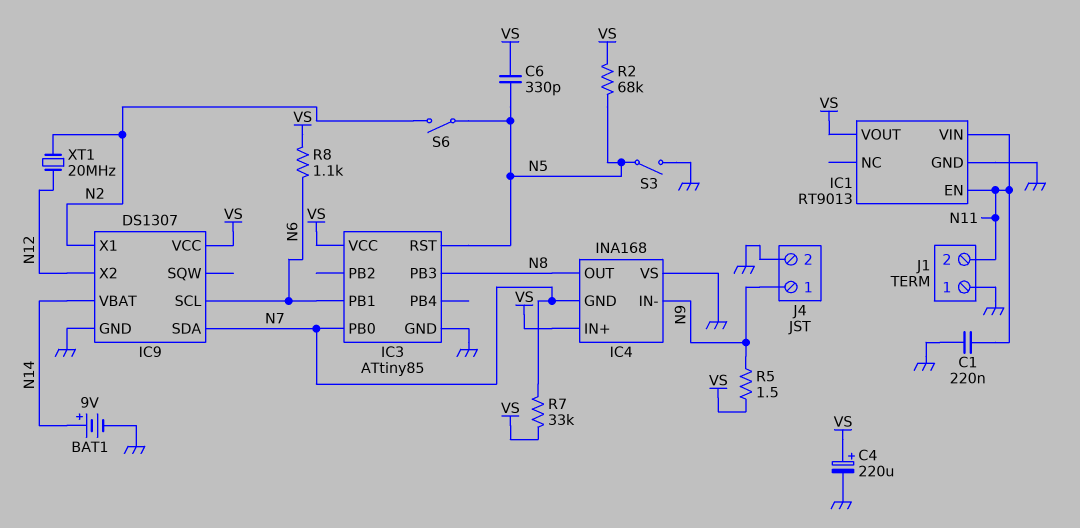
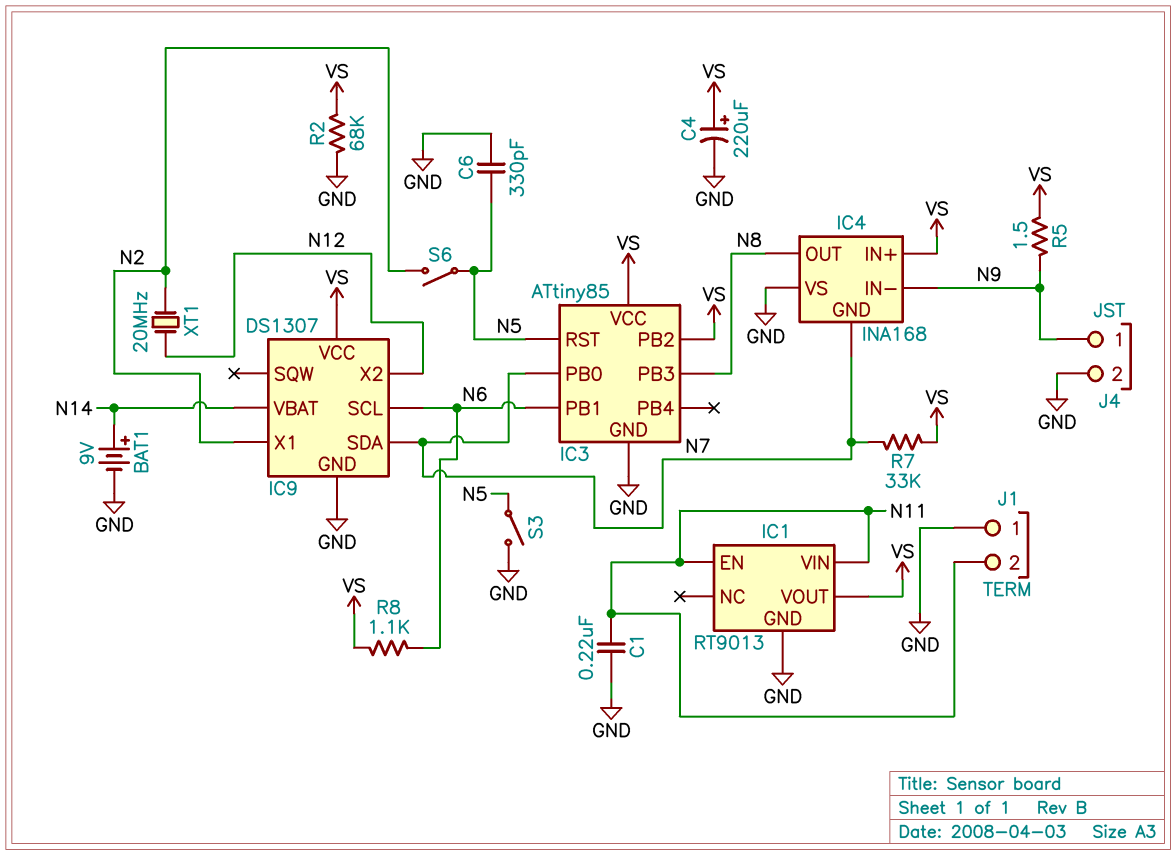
C6: 330pF (N5, VS) -> 330pF (GND, N5)
IC3 pin PB2: none -> VS
R2: 68k (N5, VS) -> 68k (GND, VS)

